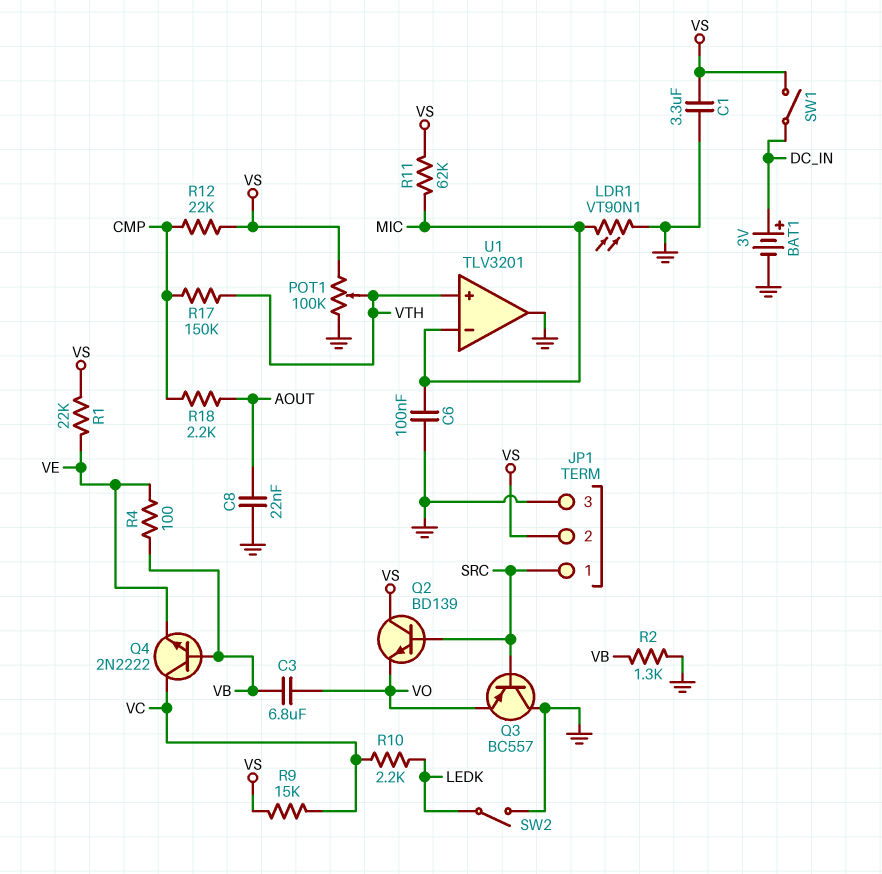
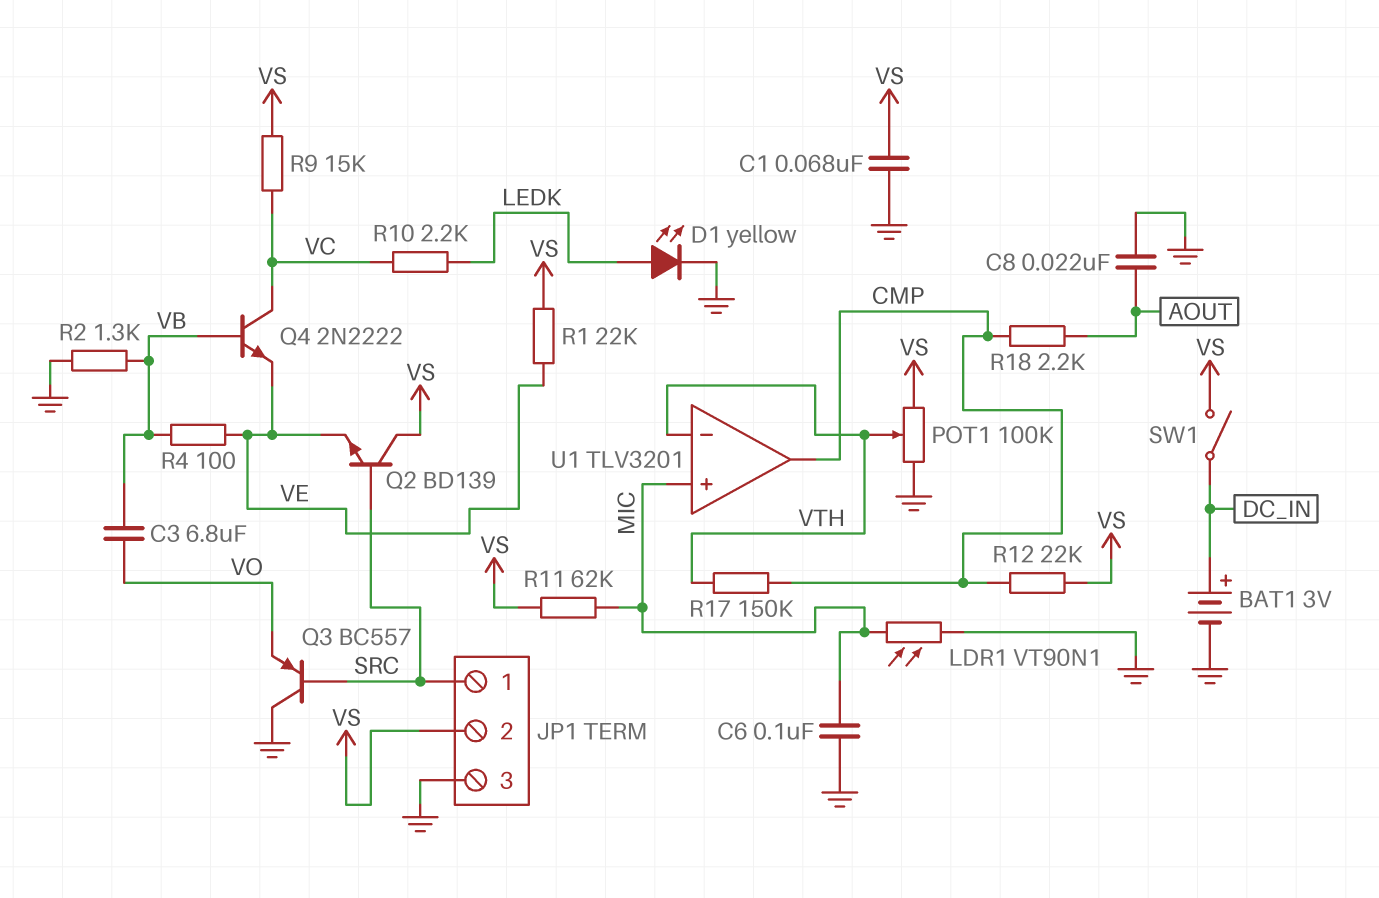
C1: 3.3uF (GND, VS) -> 68nF (GND, VS)
D1: none -> LED yellow (A LEDK, K GND)
Q2: NPN BD139 (B SRC, C VS, E VO) -> NPN BD139 (B SRC, C VS, E VE)
SW2: switch (GND, LEDK) -> none
U1 pin in+: VTH -> MIC
U1 pin in-: MIC -> VTH
U1 pin out: GND -> CMP

